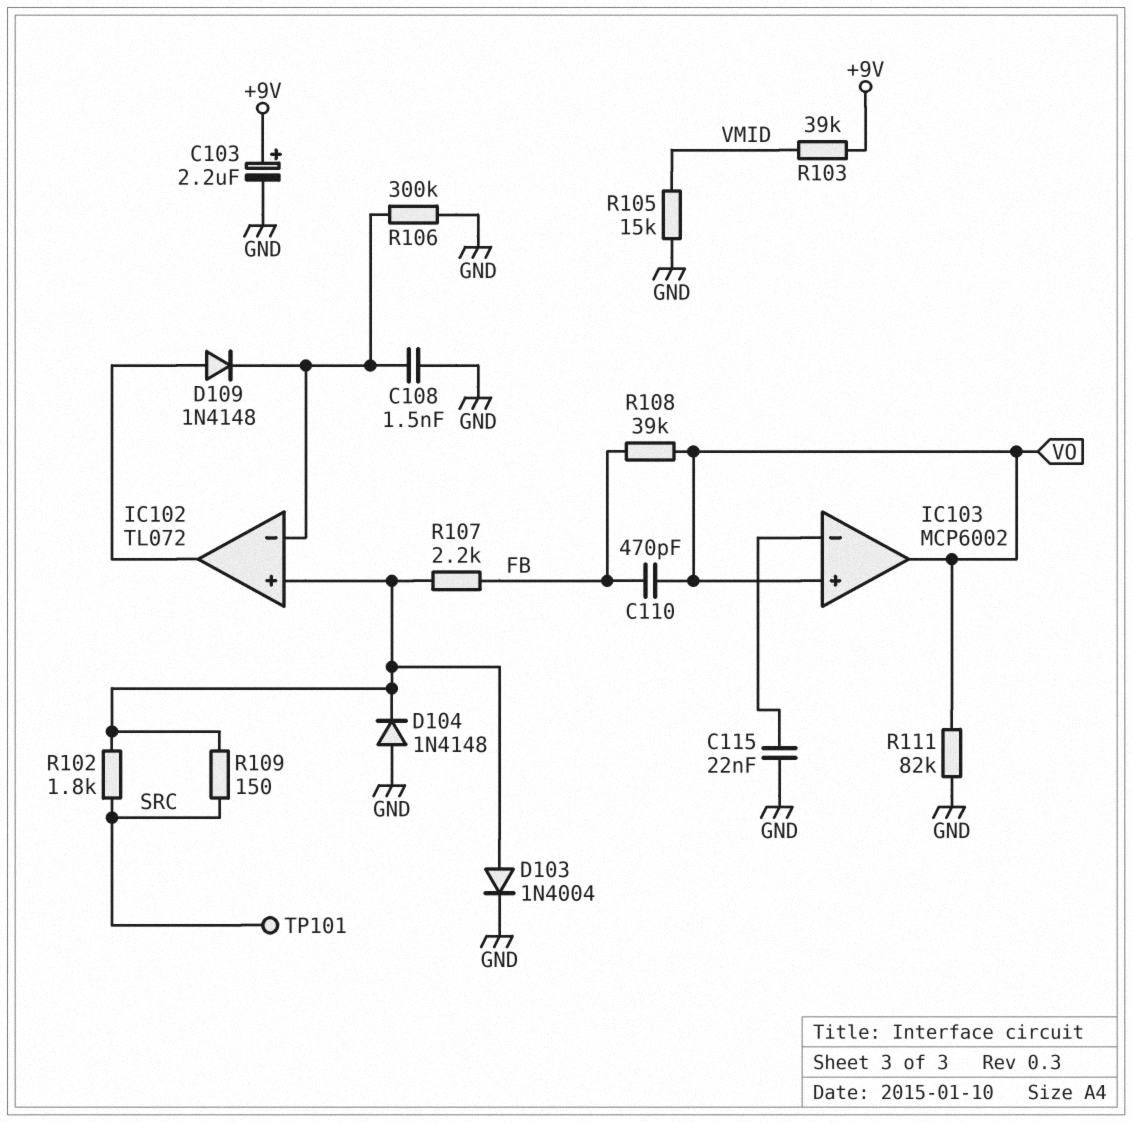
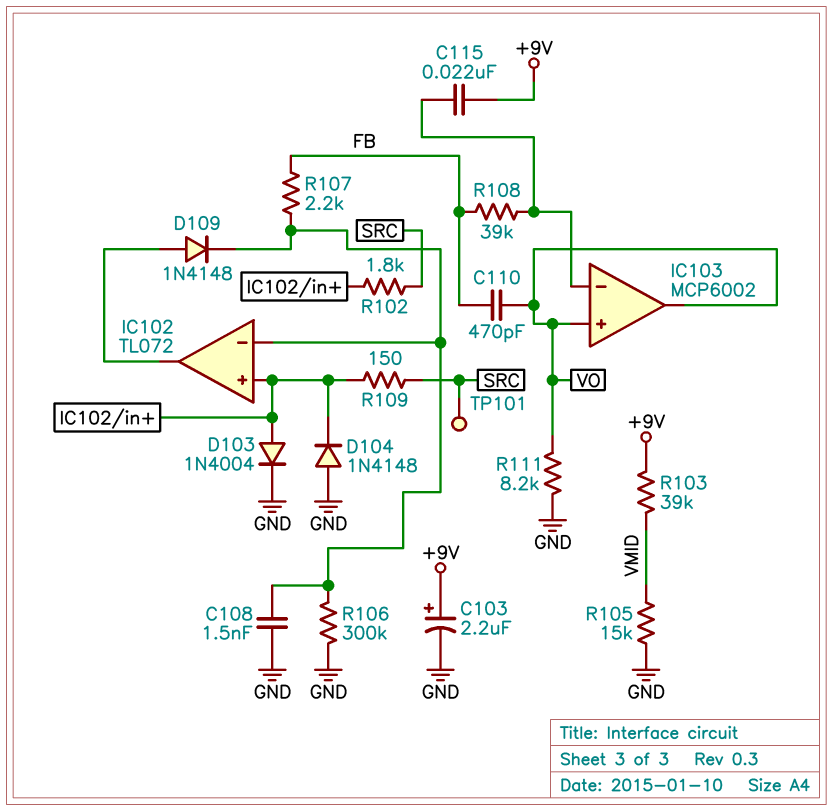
C115: 22nF (GND, IC103/in-) -> 22nF (+9V, IC103/in-)
R107: 2.2k (FB, IC102/in+) -> 2.2k (FB, IC102/in-)
R108: 39k (FB, VO) -> 39k (FB, IC103/in-)
R111: 82k (GND, VO) -> 8.2k (GND, VO)

